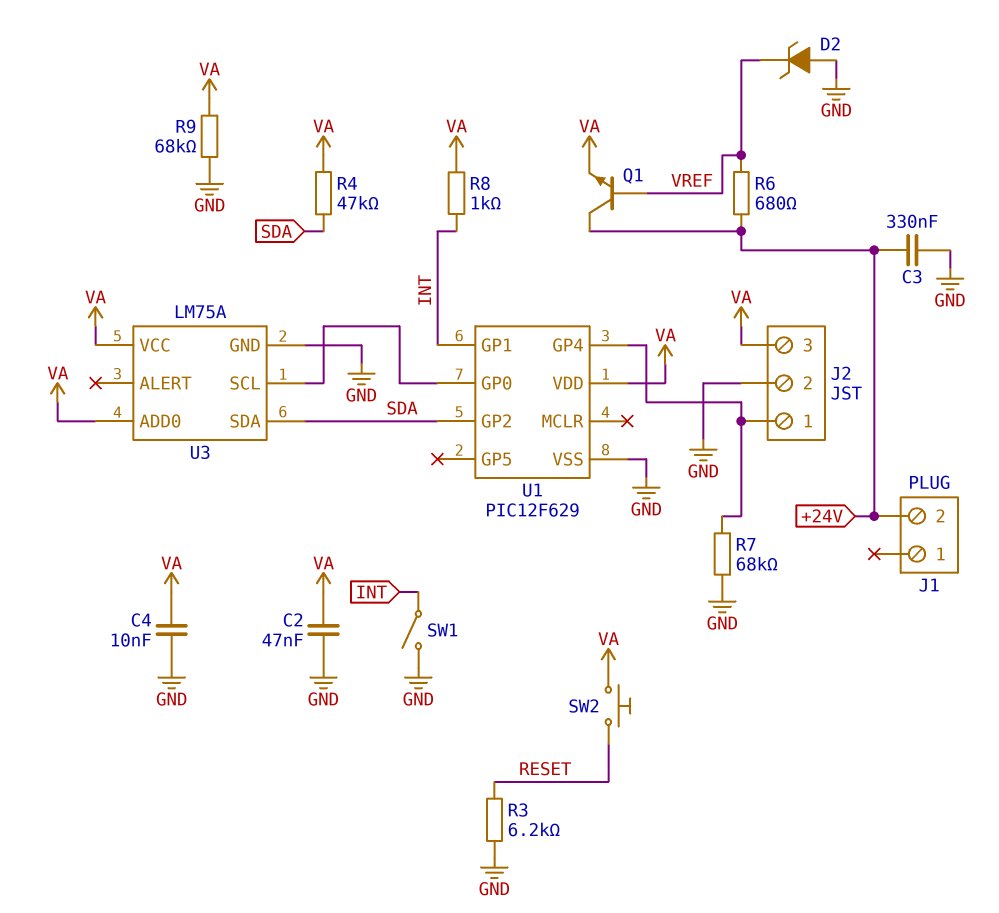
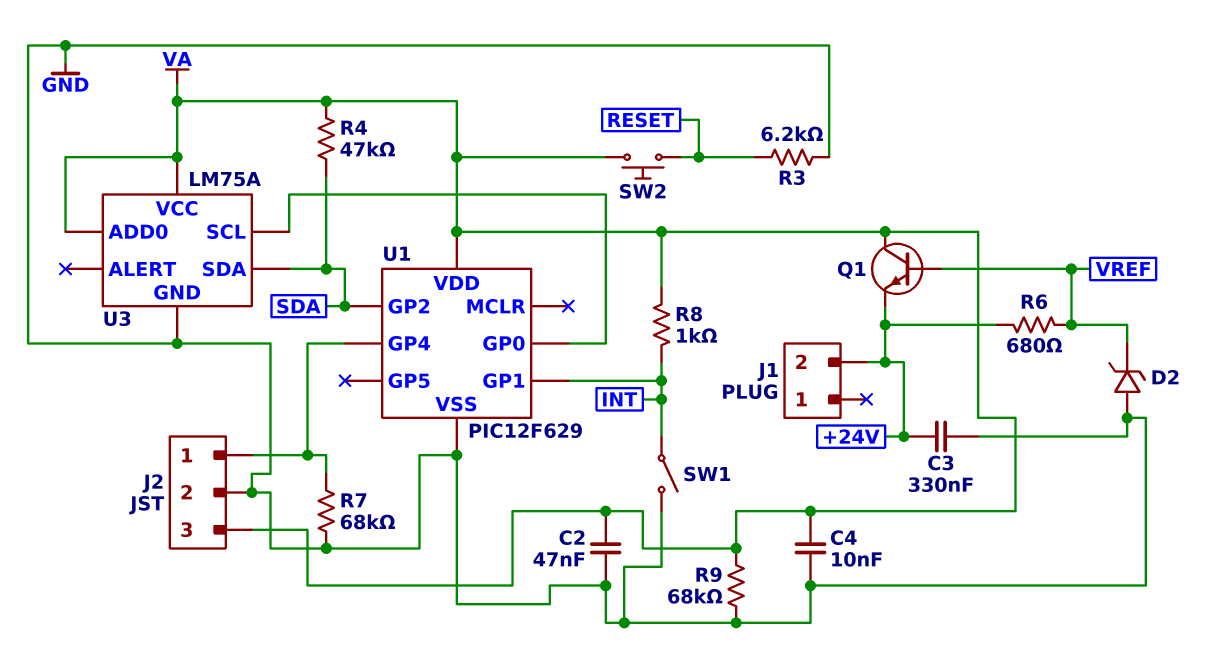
Q1: NPN (B VREF, C +24V, E VA) -> NPN (B VREF, C VA, E +24V)

